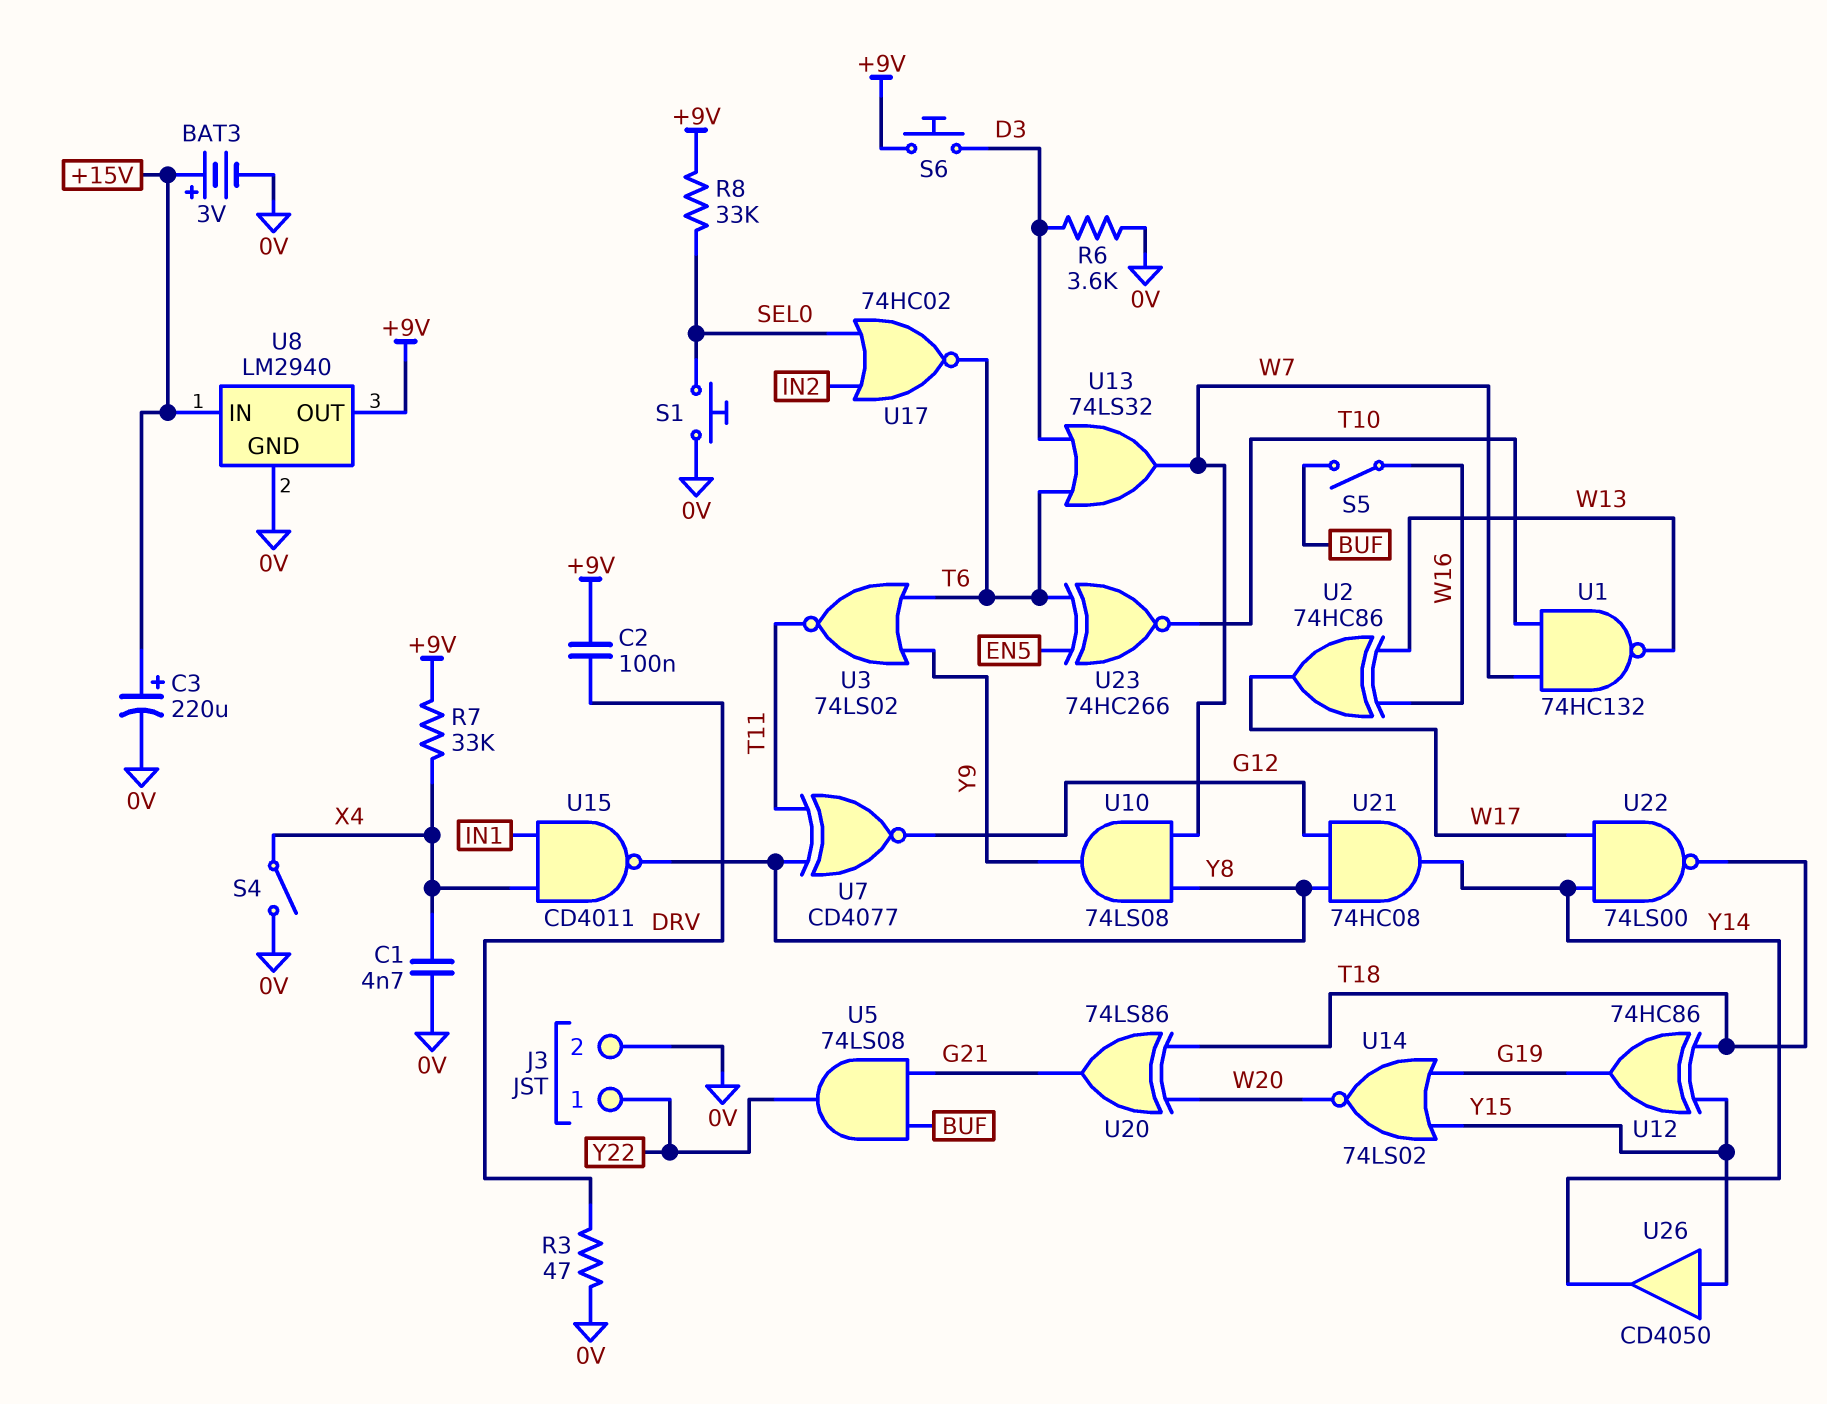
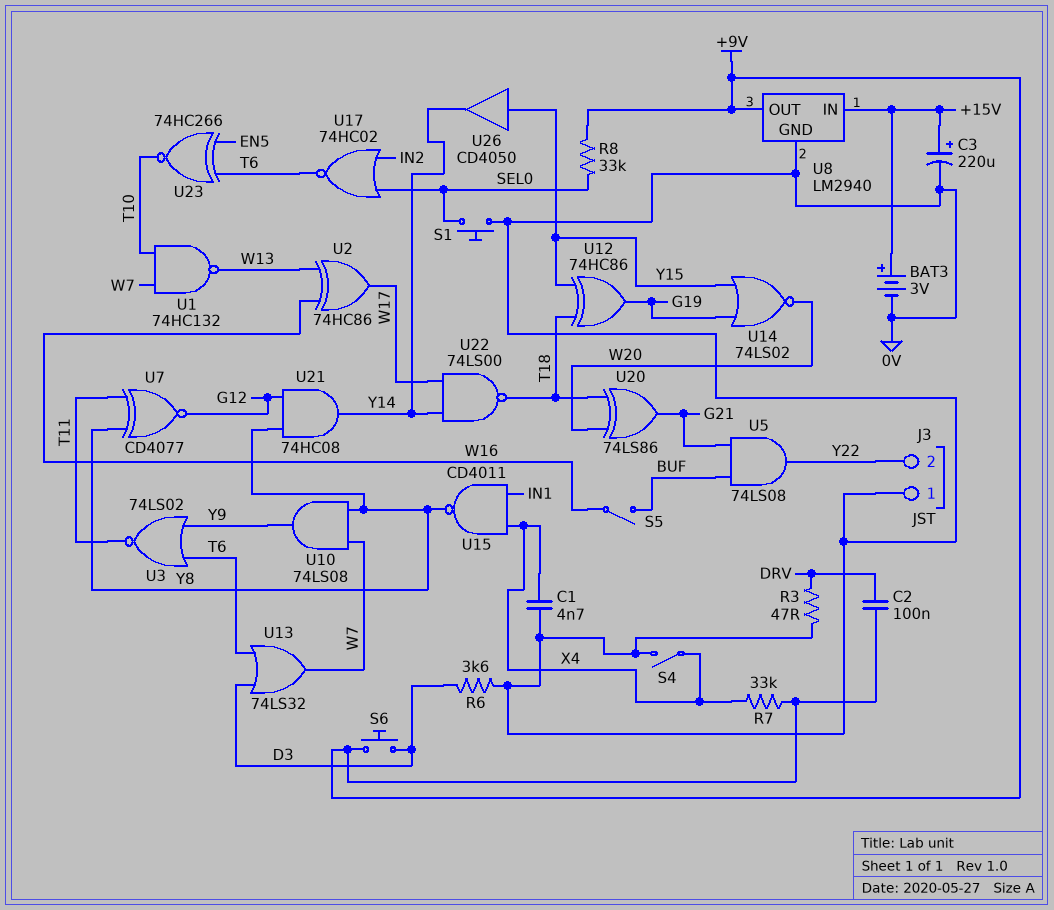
J3 pin 1: Y22 -> 0V
J3 pin 2: 0V -> Y22

